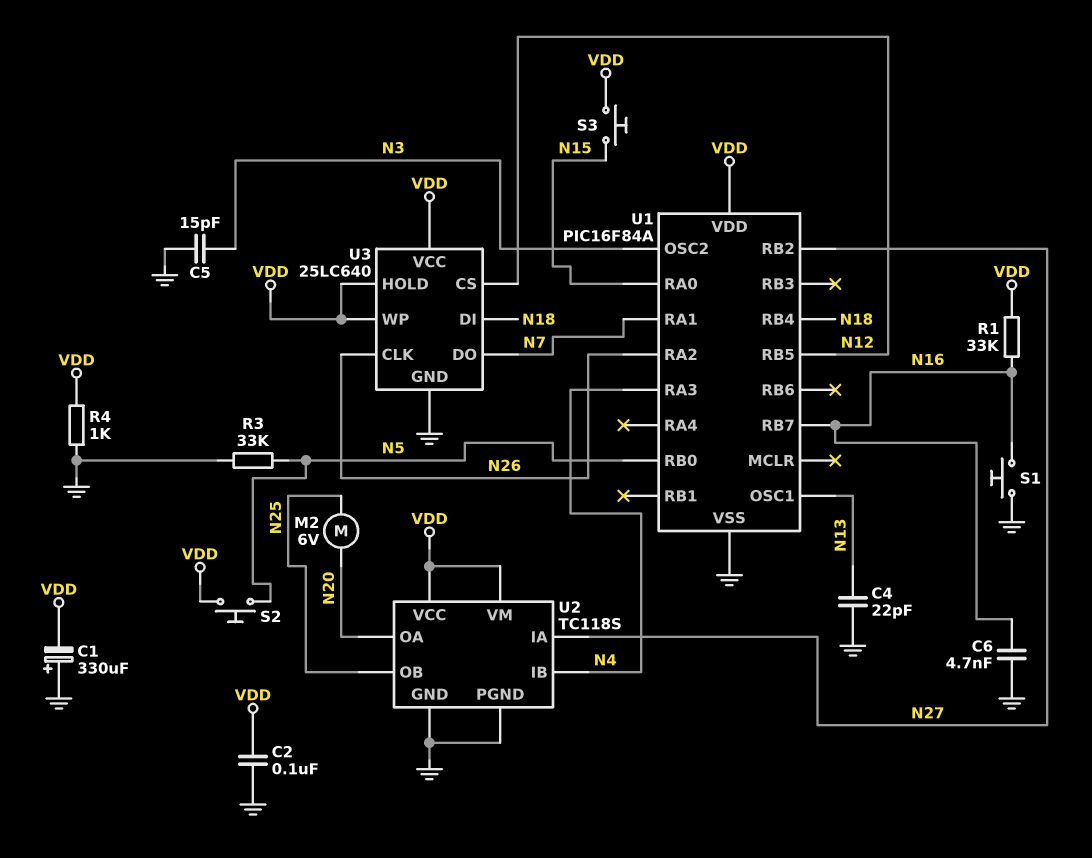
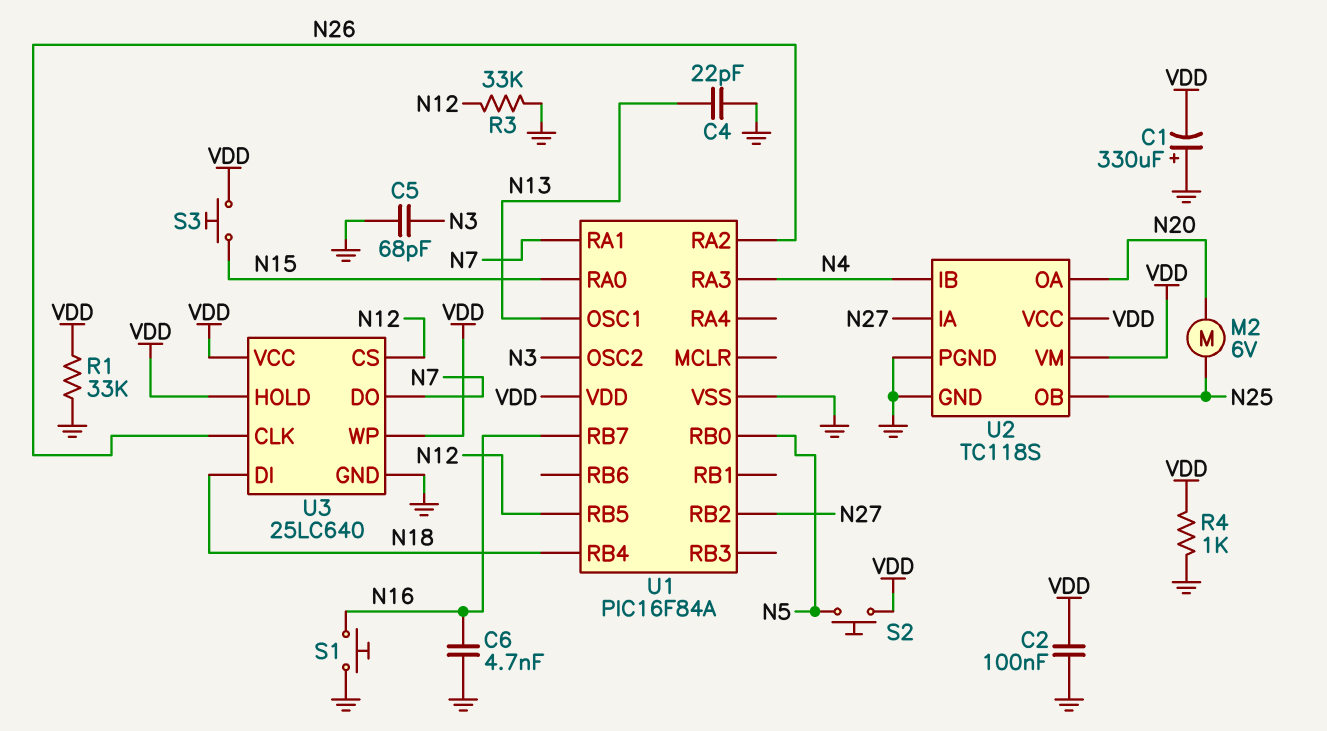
C5: 15pF (GND, N3) -> 68pF (GND, N3)
R1: 33k (N16, VDD) -> 33k (GND, VDD)
R3: 33k (GND, N5) -> 33k (GND, N12)

